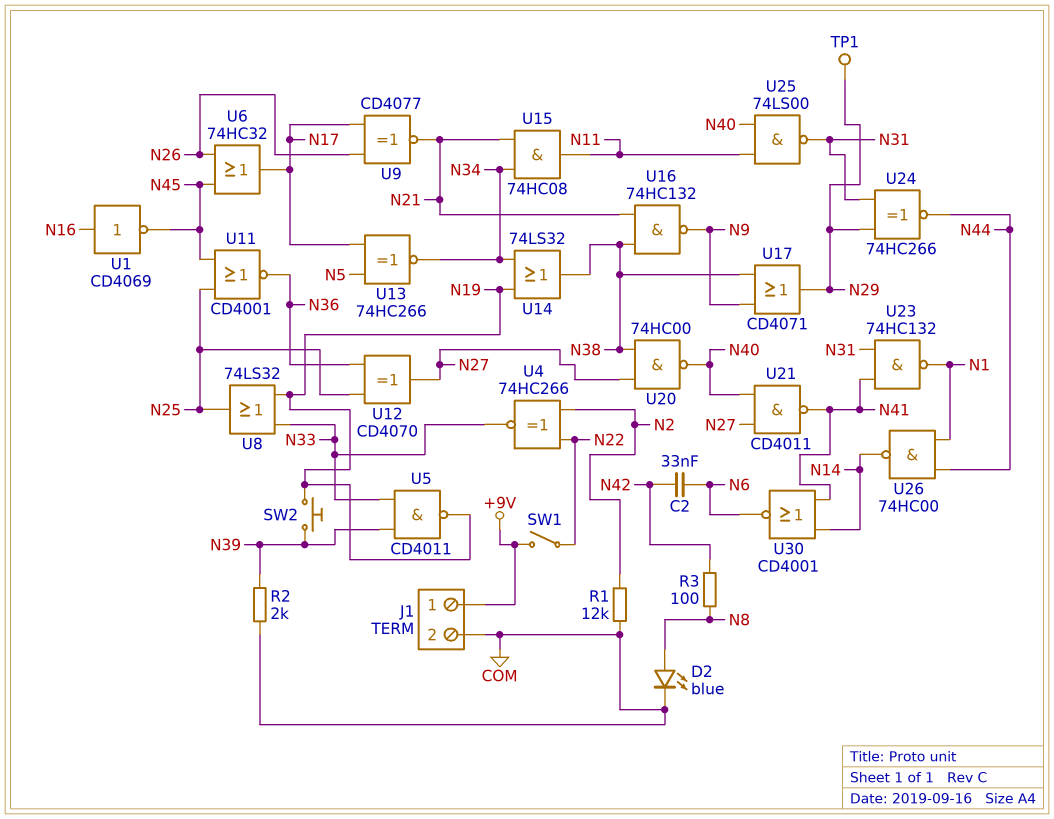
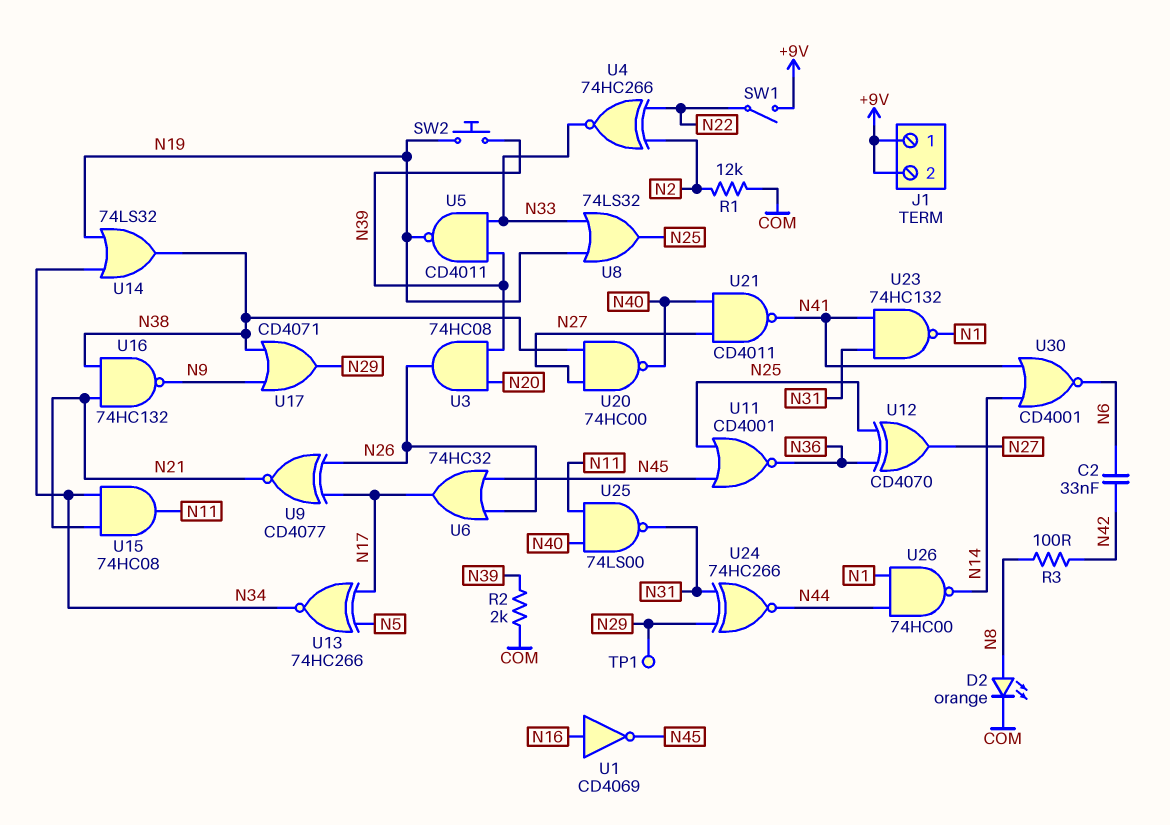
D2: LED blue (A N8, K COM) -> LED orange (A N8, K COM)
J1 pin 2: COM -> +9V
U3: none -> AND 74HC08 (in N20, in N39, out N26)

